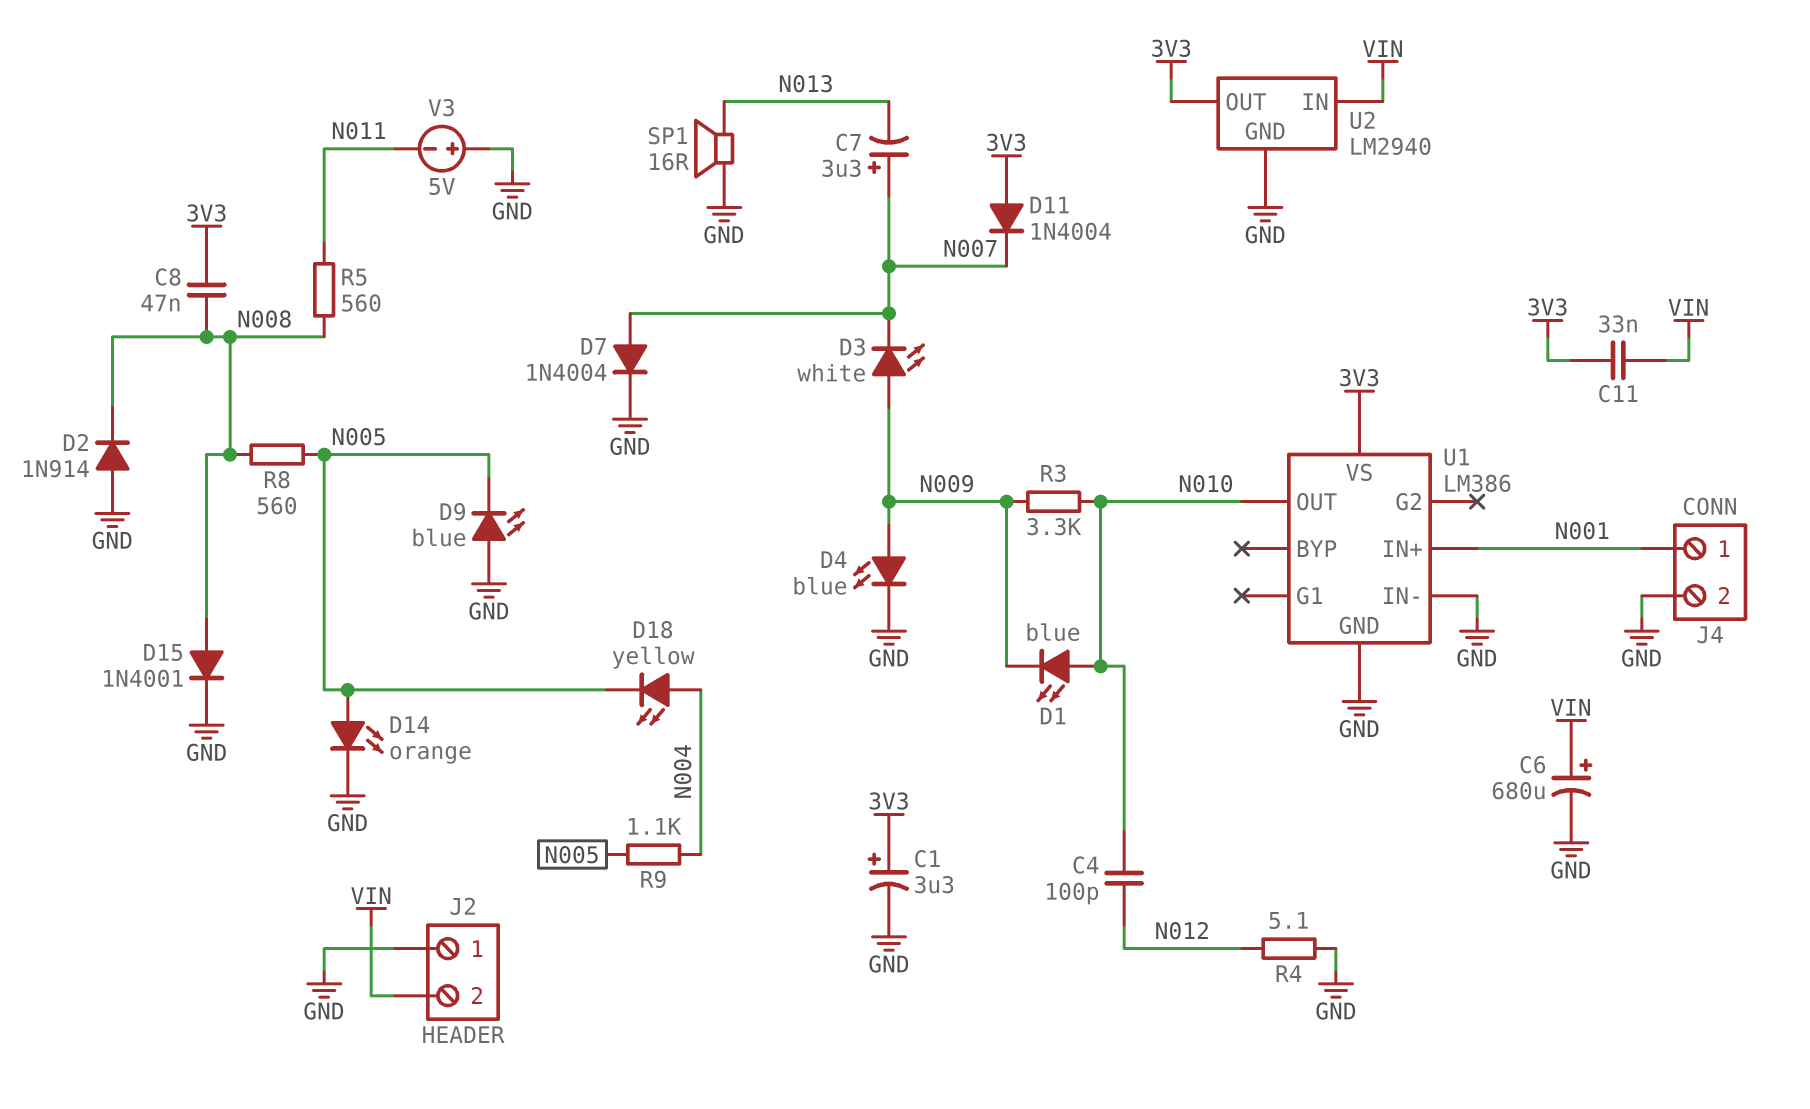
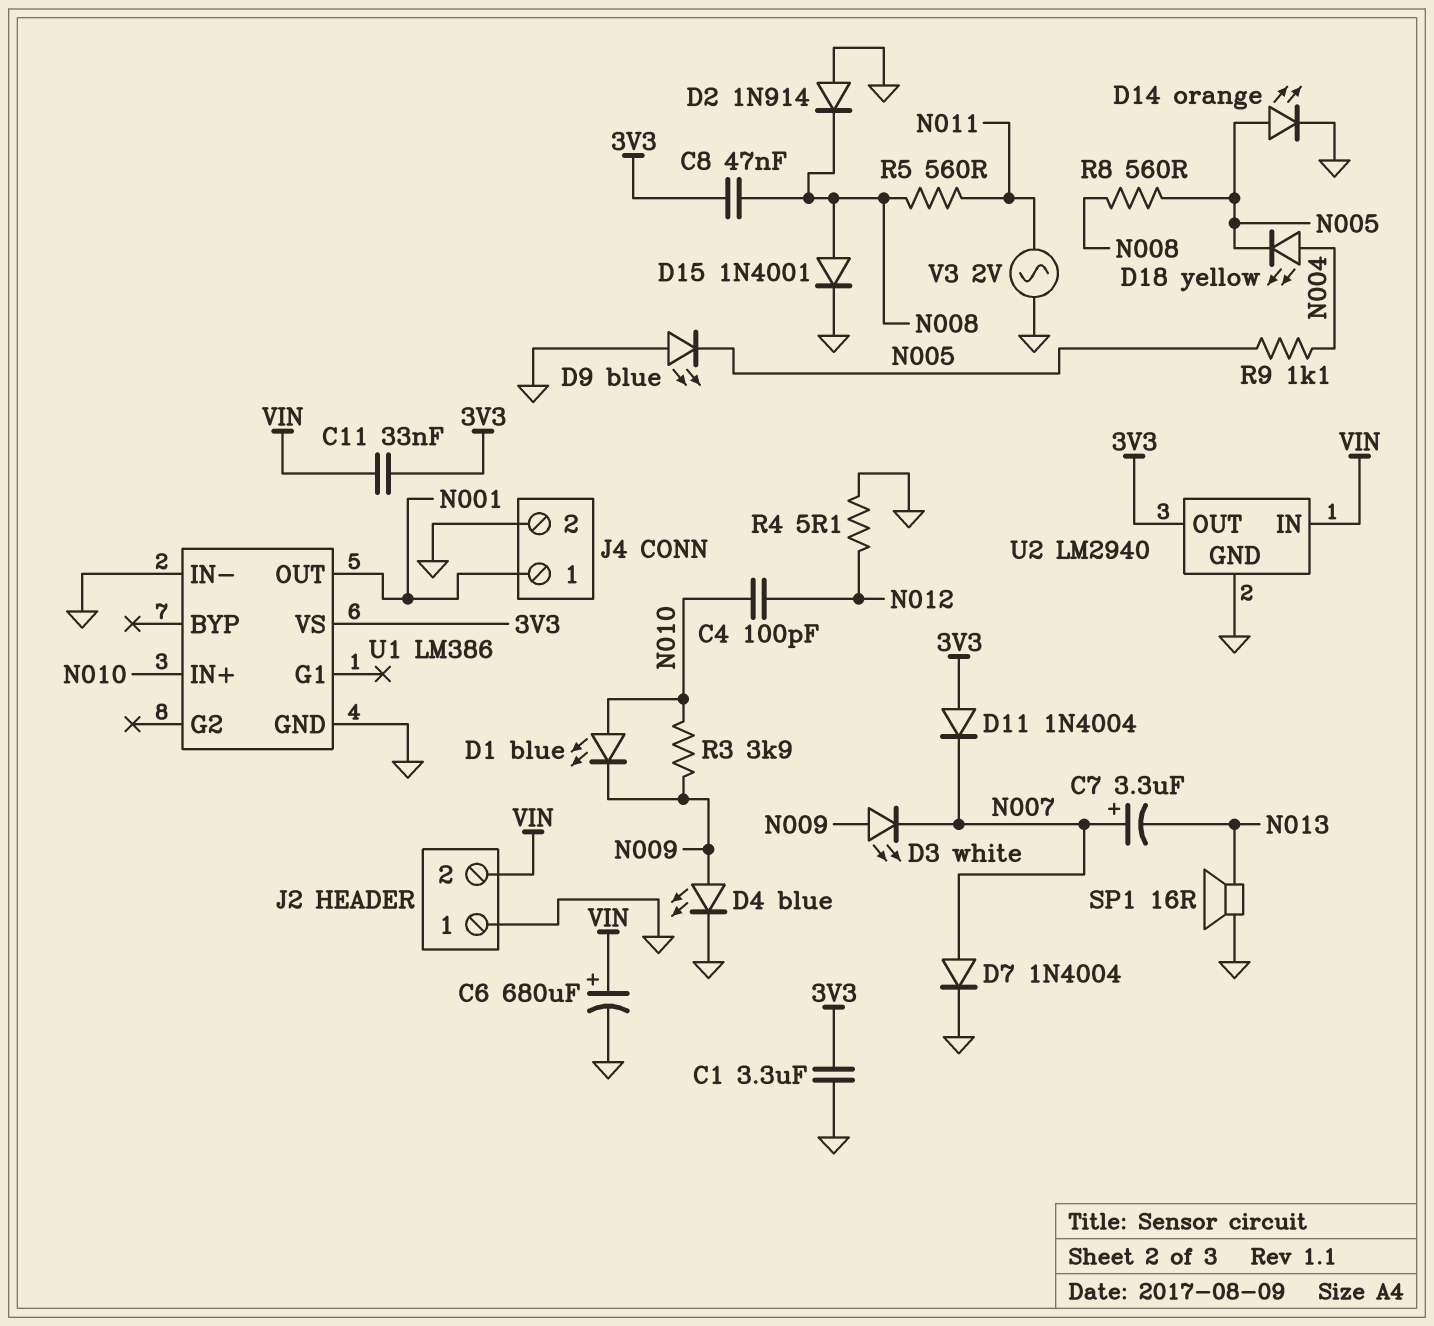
C1: 3.3uF (plus 3V3, minus GND) -> 3.3uF (3V3, GND)
R3: 3.3k (N009, N010) -> 3.9k (N009, N010)
U1 pin IN+: N001 -> N010
U1 pin OUT: N010 -> N001
V3: 5V (plus GND, minus N011) -> AC 2V (GND, N011)

